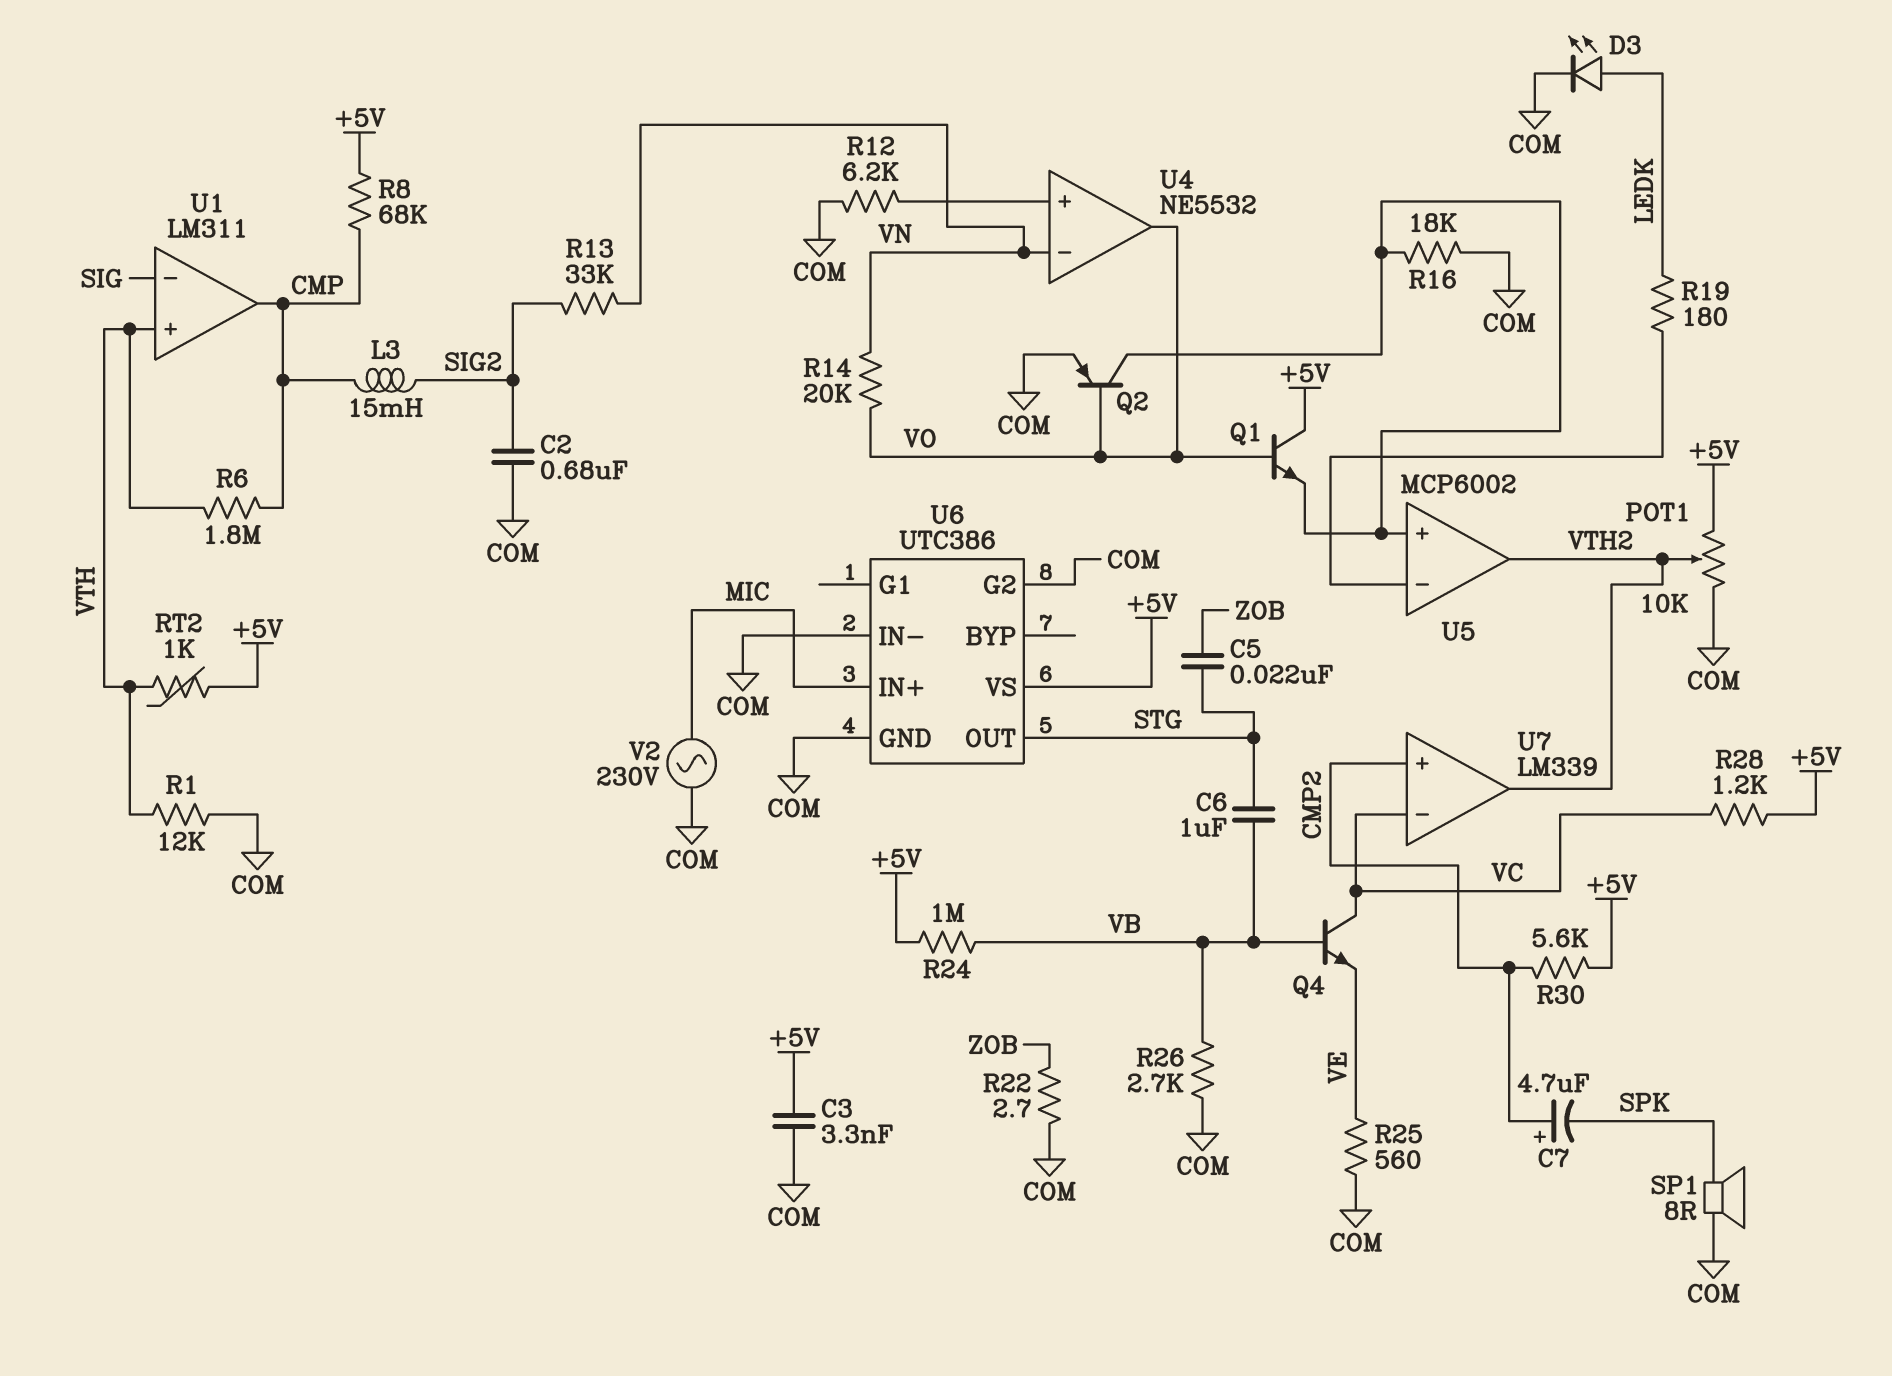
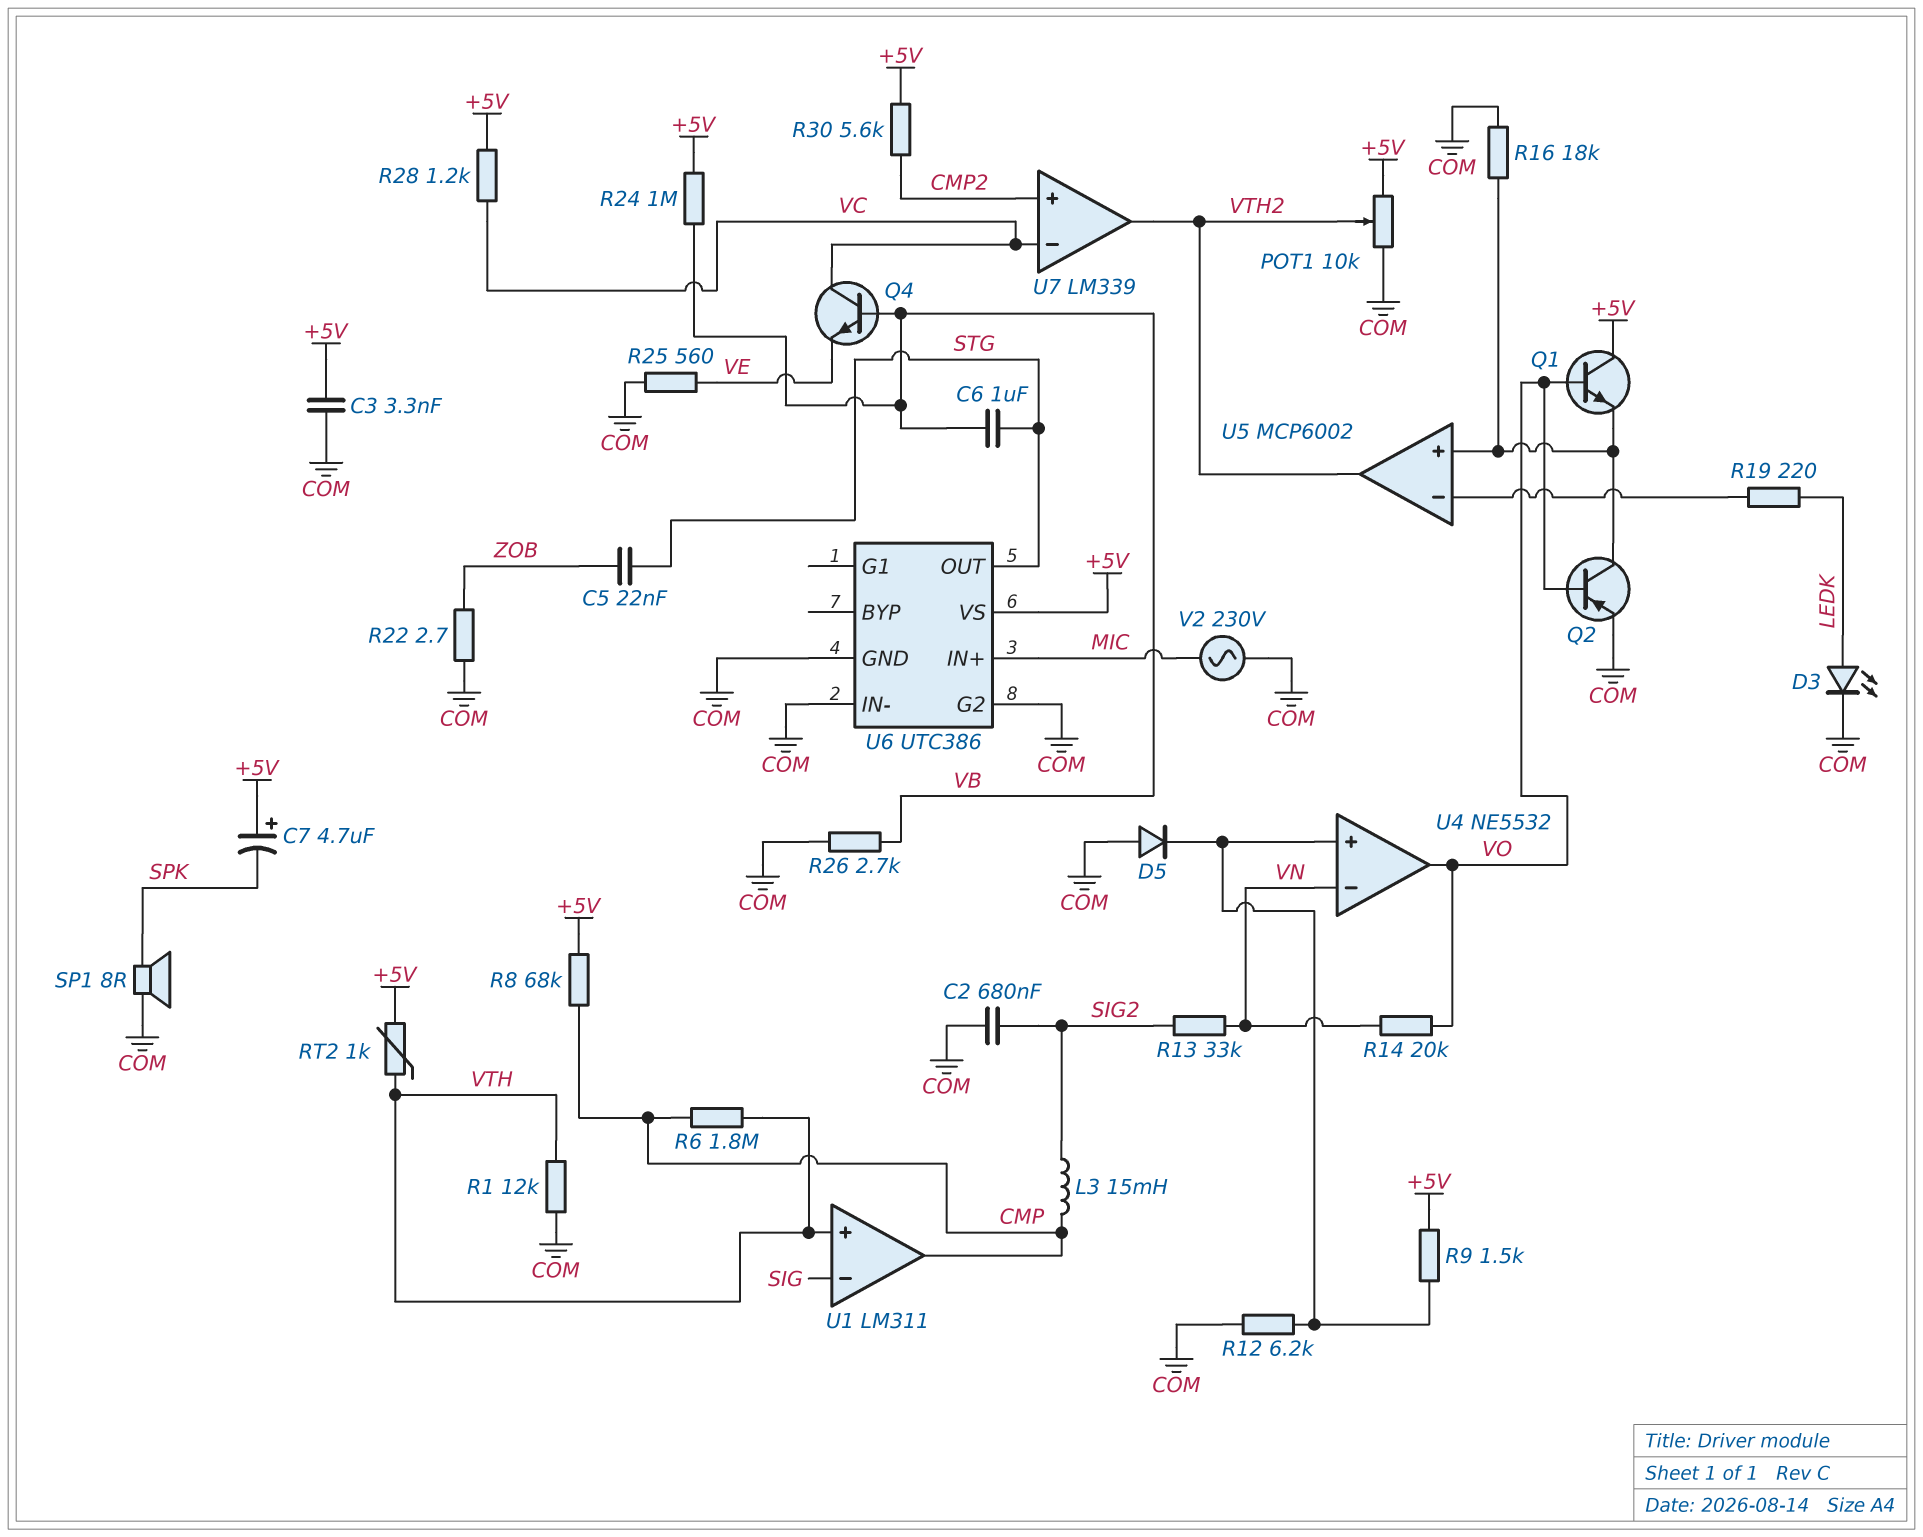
C7: 4.7uF (plus CMP2, minus SPK) -> 4.7uF (plus +5V, minus SPK)
D5: none -> diode (A COM, K U4/in+)
R9: none -> 1.5k (+5V, U4/in+)
R19: 180 (LEDK, U5/in-) -> 220 (LEDK, U5/in-)

